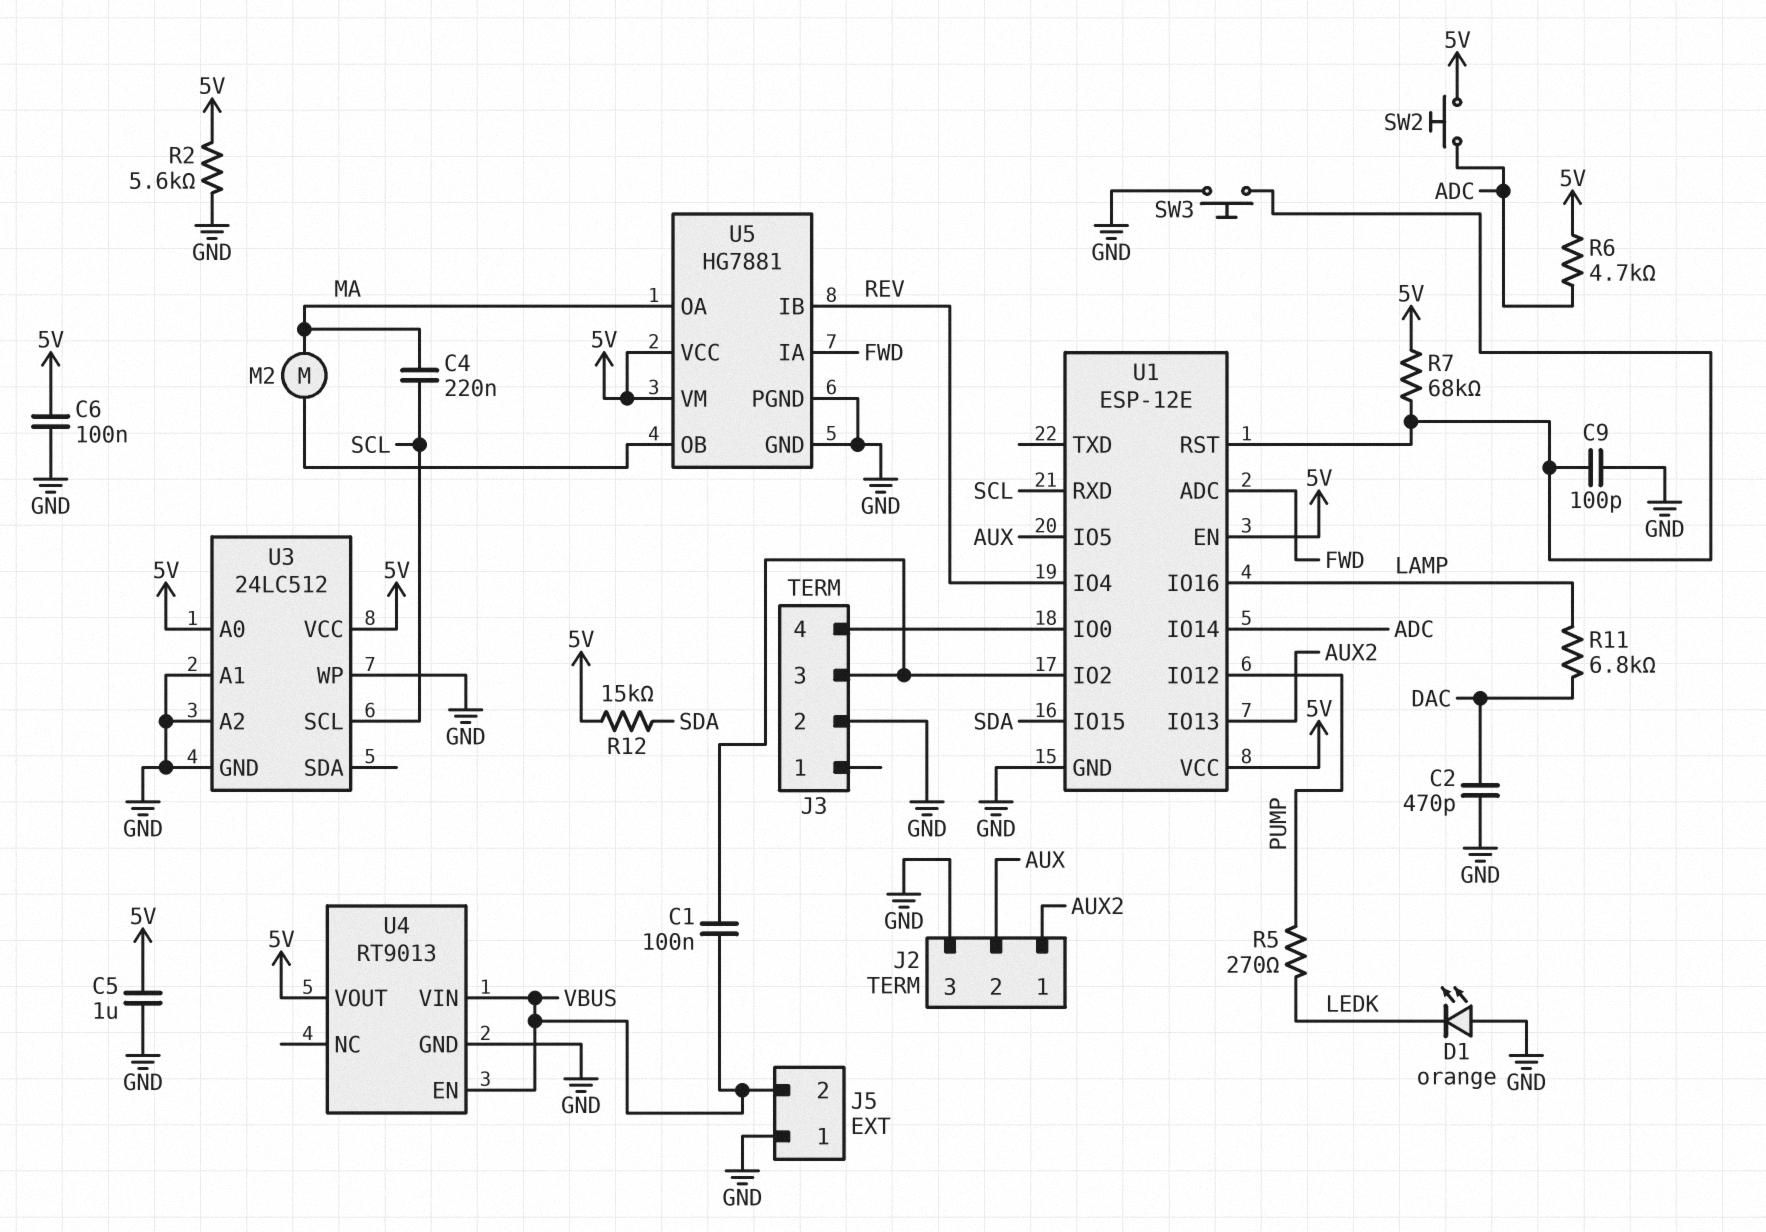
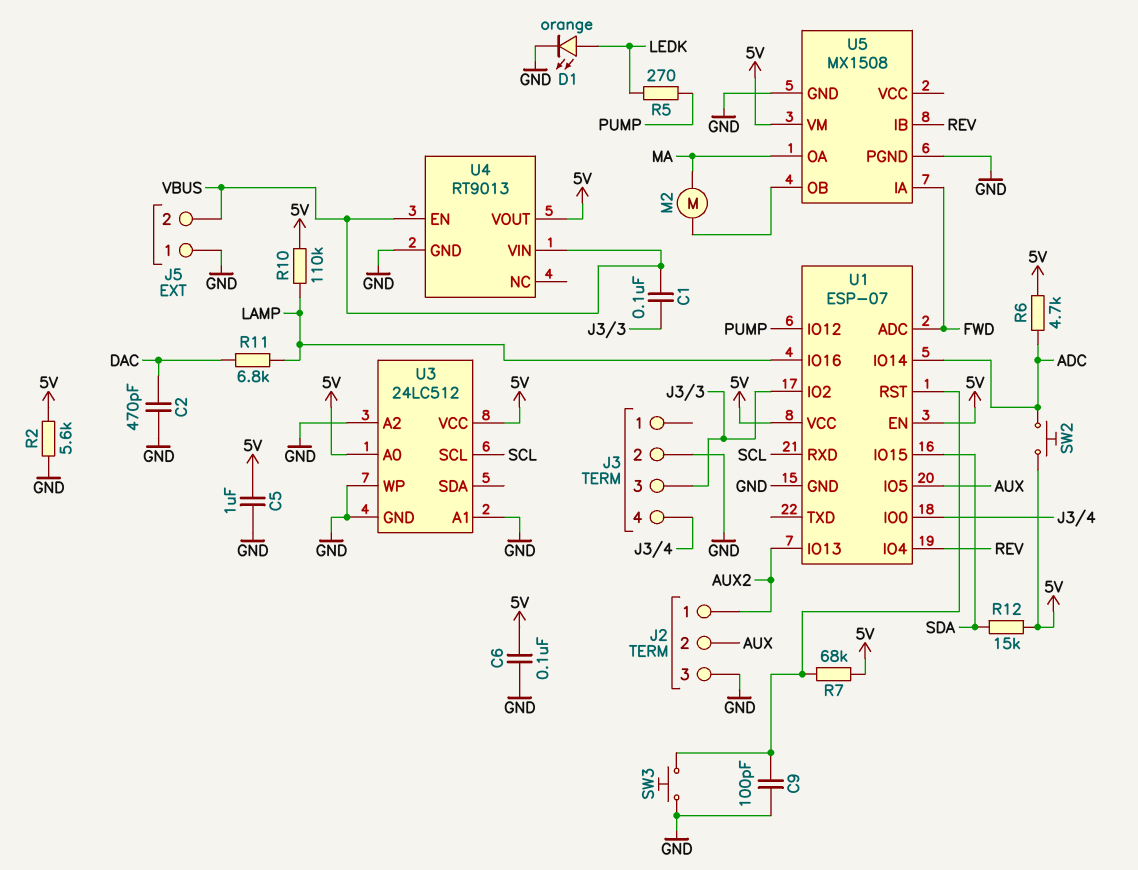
C4: 220nF (MA, SCL) -> none
D1: LED orange (A GND, K LEDK) -> LED orange (A LEDK, K GND)
R10: none -> 110k (5V, LAMP)
U1: ESP-12E -> ESP-07
U5: HG7881 -> MX1508
U5 pin VCC: 5V -> none

